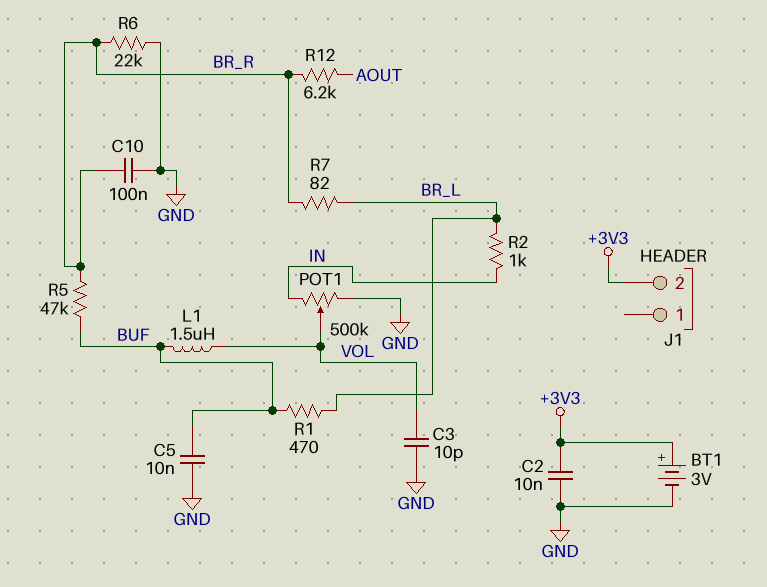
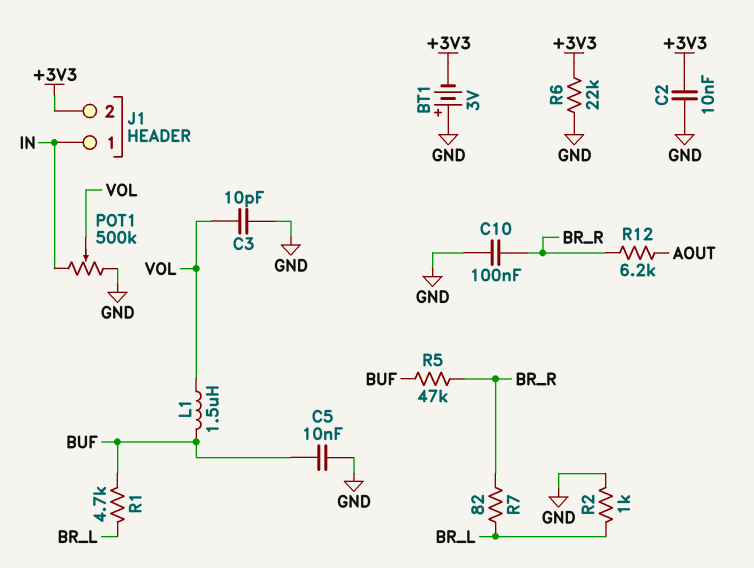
BT1: 3V (plus +3V3, minus GND) -> 3V (plus GND, minus +3V3)
J1 pin 1: none -> IN
R1: 470 (BR_L, BUF) -> 4.7k (BR_L, BUF)
R2: 1k (BR_L, IN) -> 1k (BR_L, GND)
R6: 22k (BR_R, GND) -> 22k (+3V3, GND)

